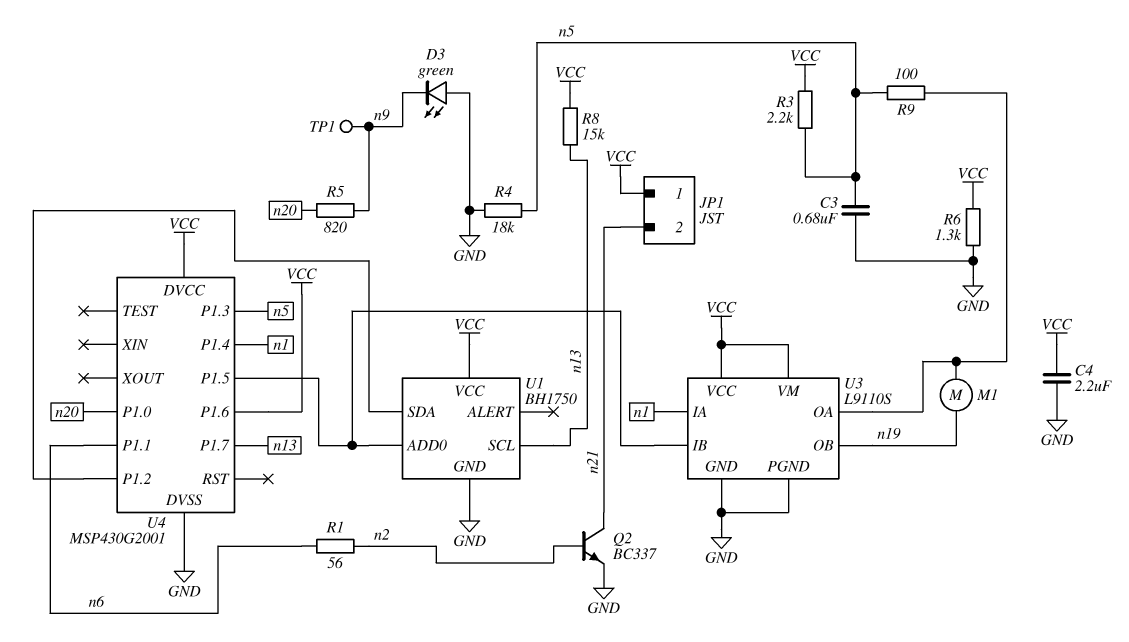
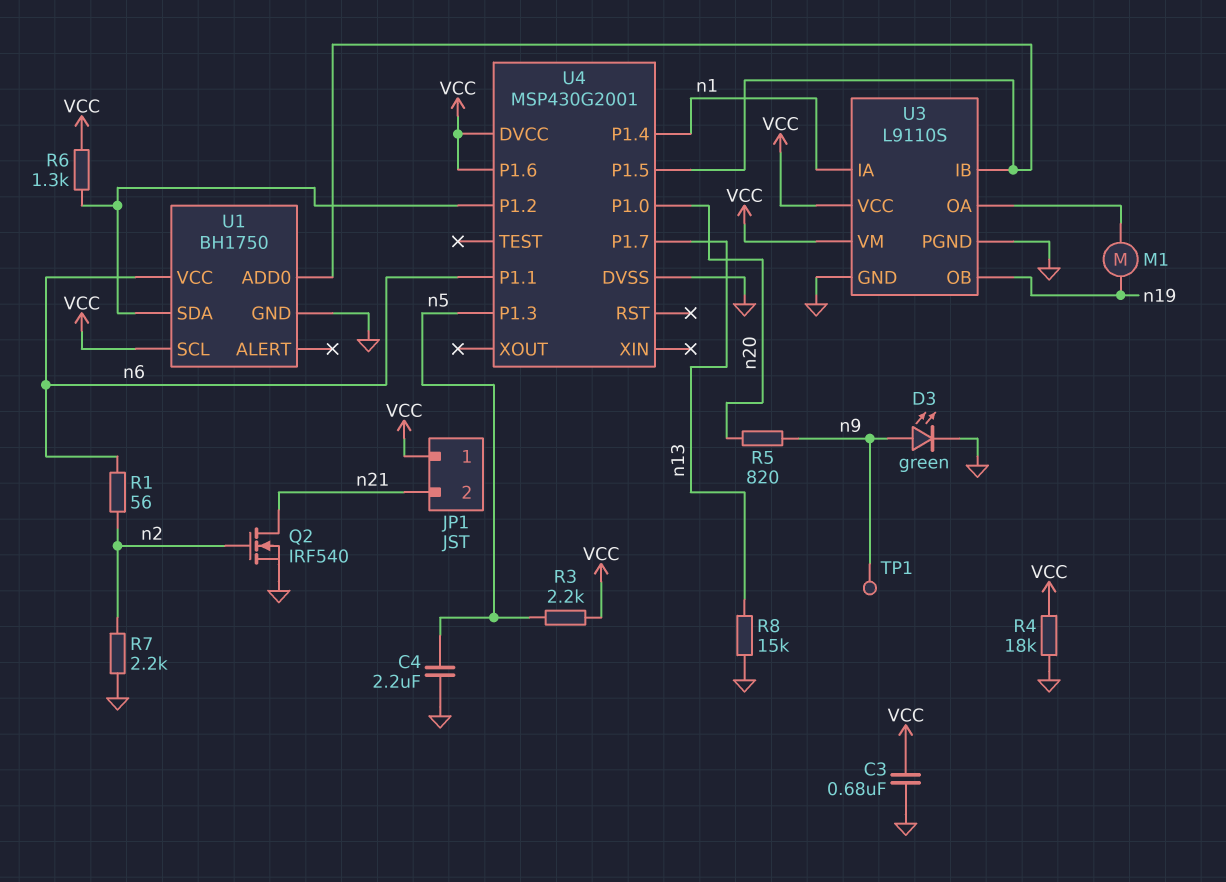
C3: 680nF (GND, n5) -> 680nF (GND, VCC)
C4: 2.2uF (GND, VCC) -> 2.2uF (GND, n5)
D3: LED green (A GND, K n9) -> LED green (A n9, K GND)
Q2: NPN BC337 (B n2, C n21, E GND) -> NMOS IRF540 (G n2, D n21, S GND)
R4: 18k (GND, n5) -> 18k (GND, VCC)
R6: 1.3k (GND, VCC) -> 1.3k (U1/SDA, VCC)
R7: none -> 2.2k (GND, n2)
R8: 15k (VCC, n13) -> 15k (GND, n13)
R9: 100 (U3/OA, n5) -> none
U1 pin SCL: n13 -> VCC
U1 pin VCC: VCC -> n6

